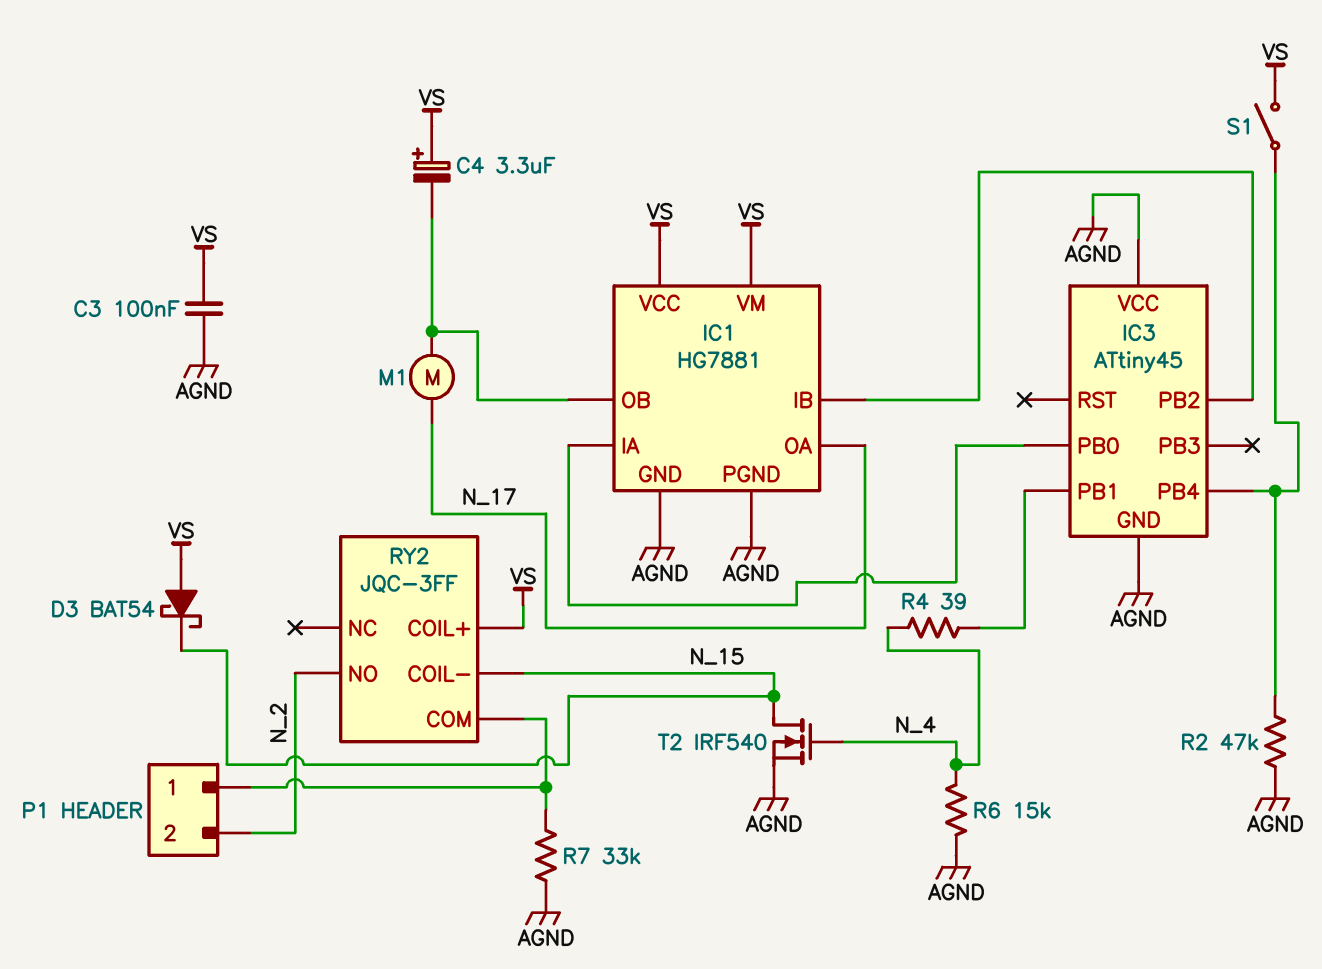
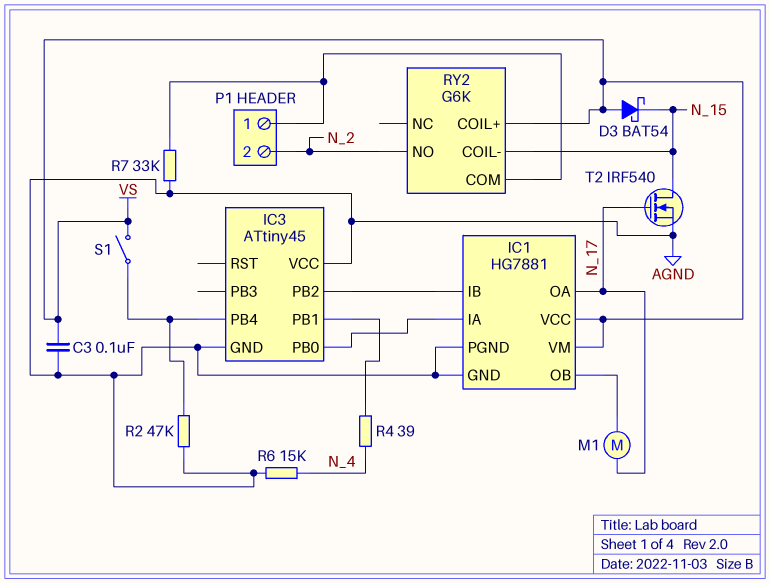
C4: 3.3uF (plus VS, minus IC1/OB) -> none
RY2: JQC-3FF -> G6K
T2: NMOS IRF540 (G N_4, D N_15, S AGND) -> NMOS IRF540 (G N_17, D N_15, S AGND)

